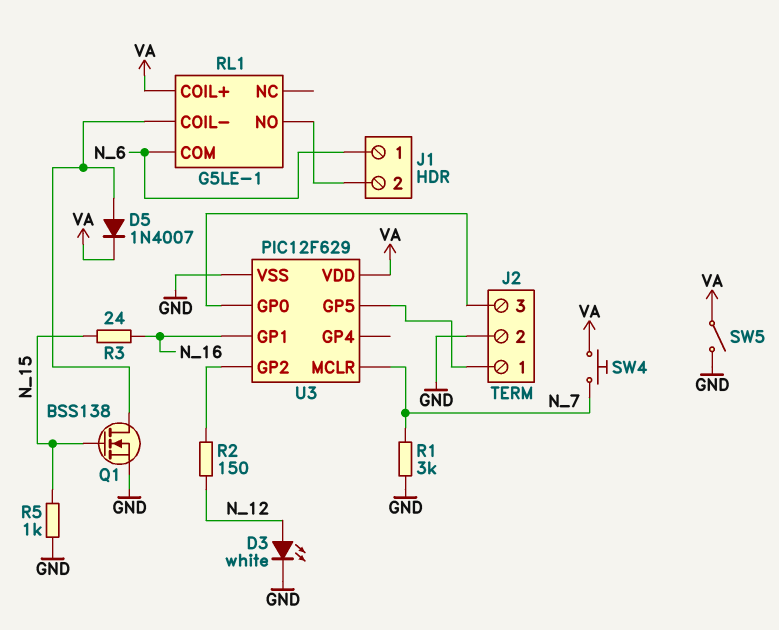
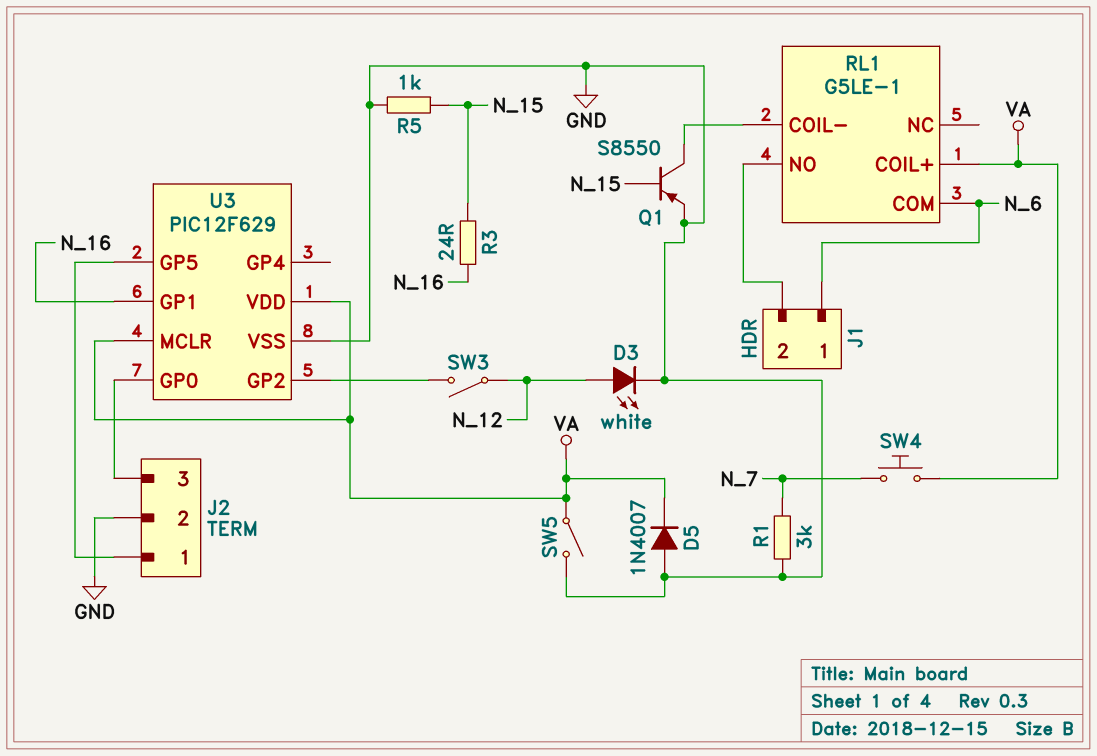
D5: diode 1N4007 (A RL1/COIL-, K VA) -> diode 1N4007 (A GND, K VA)
Q1: NMOS BSS138 (G N_15, D RL1/COIL-, S GND) -> PNP S8550 (B N_15, C RL1/COIL-, E GND)
R2: 150 (N_12, U3/GP2) -> none
SW3: none -> switch (N_12, U3/GP2)
U3 pin MCLR: N_7 -> VA

